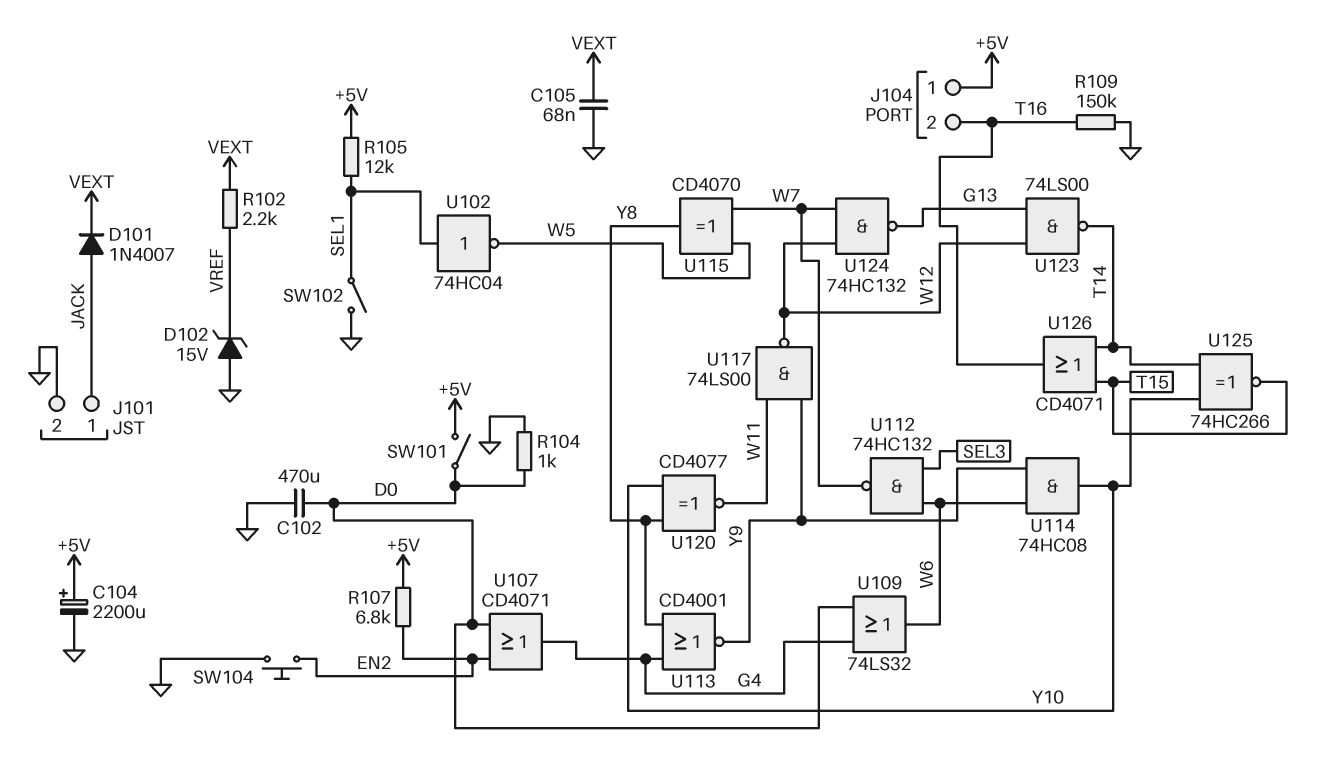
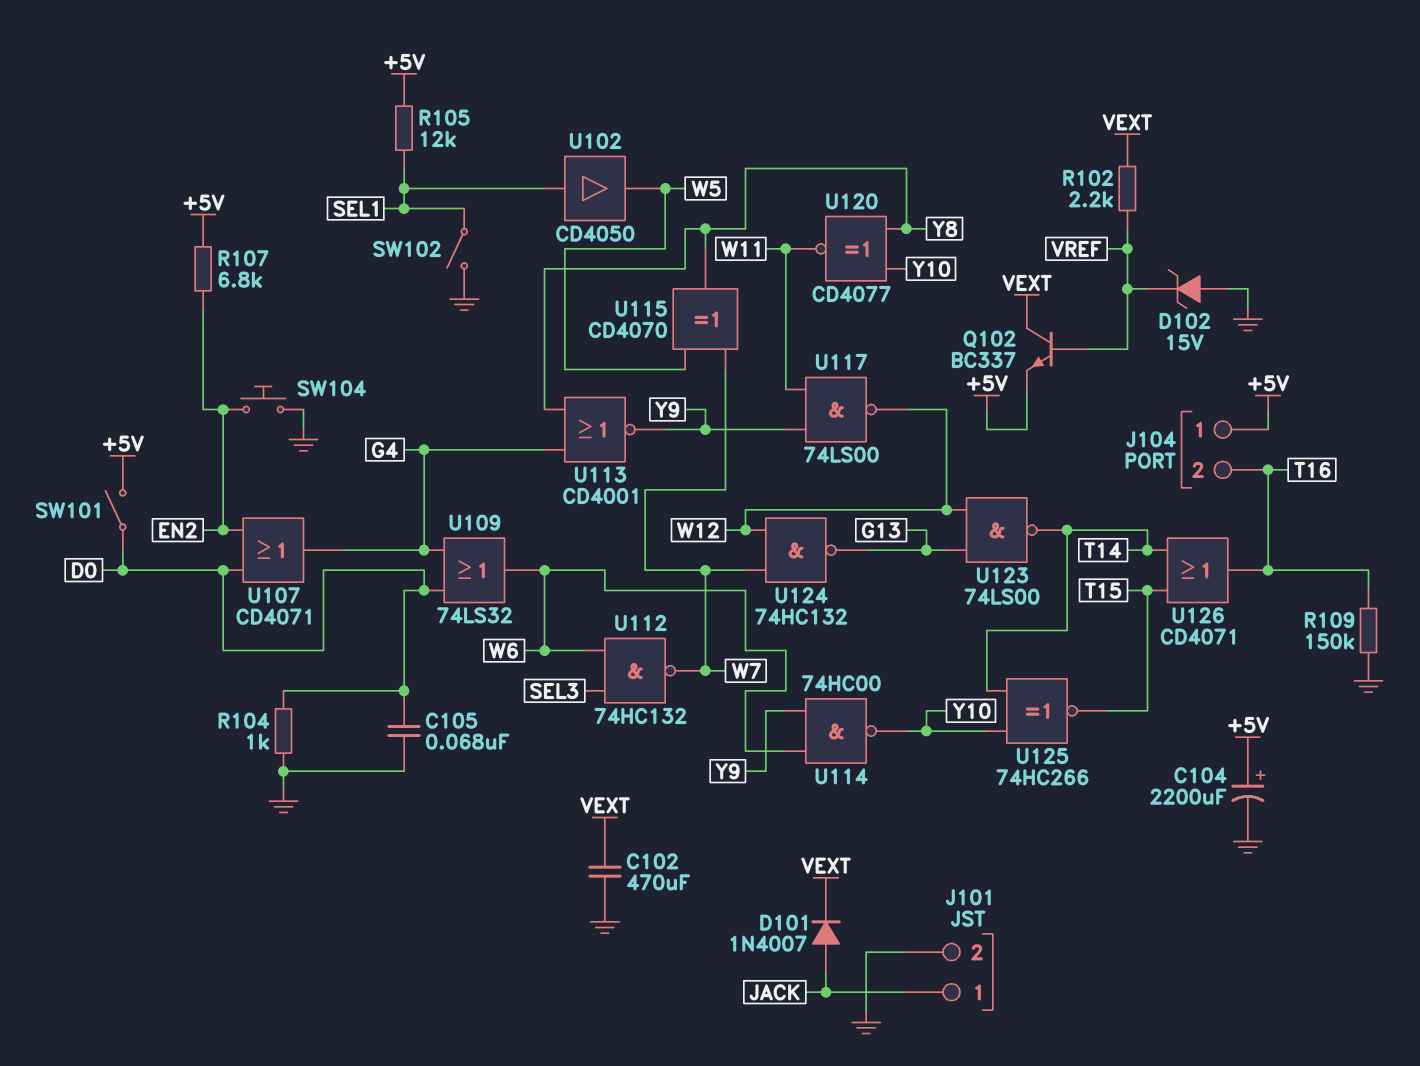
C102: 470uF (D0, GND) -> 470uF (GND, VEXT)
C105: 68nF (GND, VEXT) -> 68nF (D0, GND)
Q102: none -> NPN BC337 (B VREF, C VEXT, E +5V)
U102: NOT 74HC04 (in SEL1, out W5) -> buffer CD4050 (in SEL1, out W5)
U114: AND 74HC08 (in W6, in Y9, out Y10) -> NAND 74HC00 (in W6, in Y9, out Y10)

